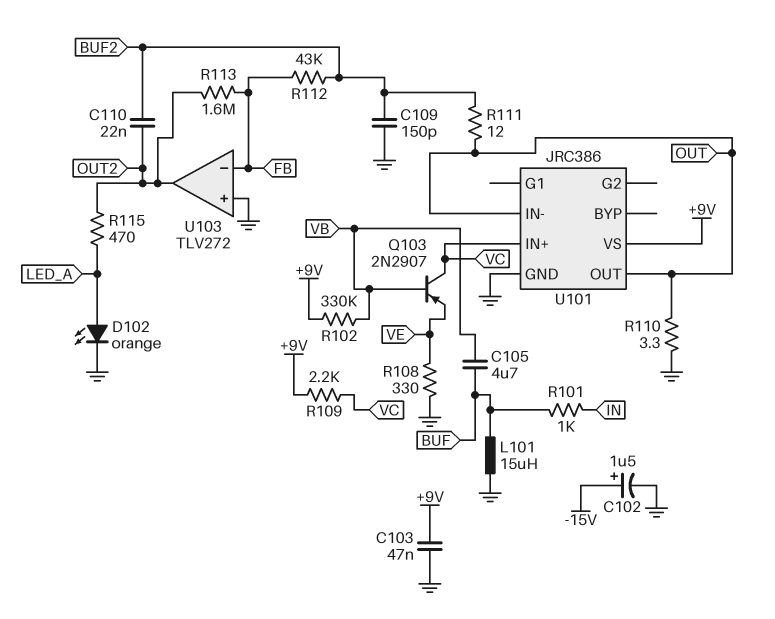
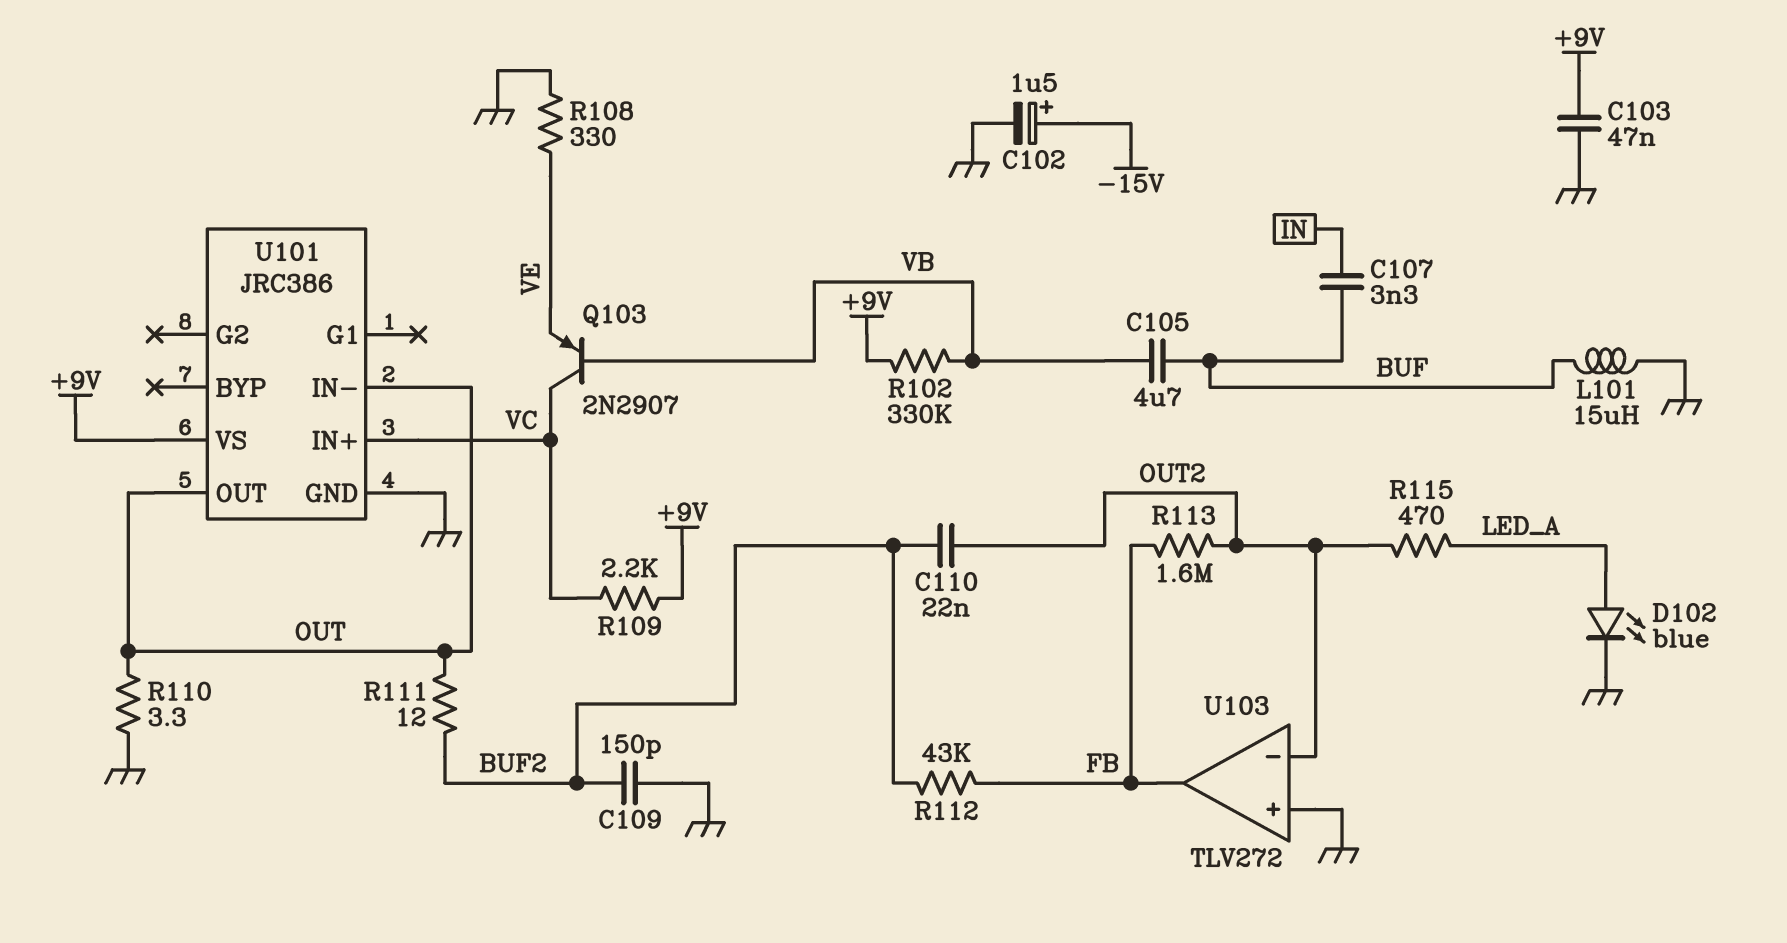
C107: none -> 3.3nF (BUF, IN)
D102: LED orange (A LED_A, K GND) -> LED blue (A LED_A, K GND)
R101: 1k (BUF, IN) -> none
U103 pin in-: FB -> OUT2
U103 pin out: OUT2 -> FB

